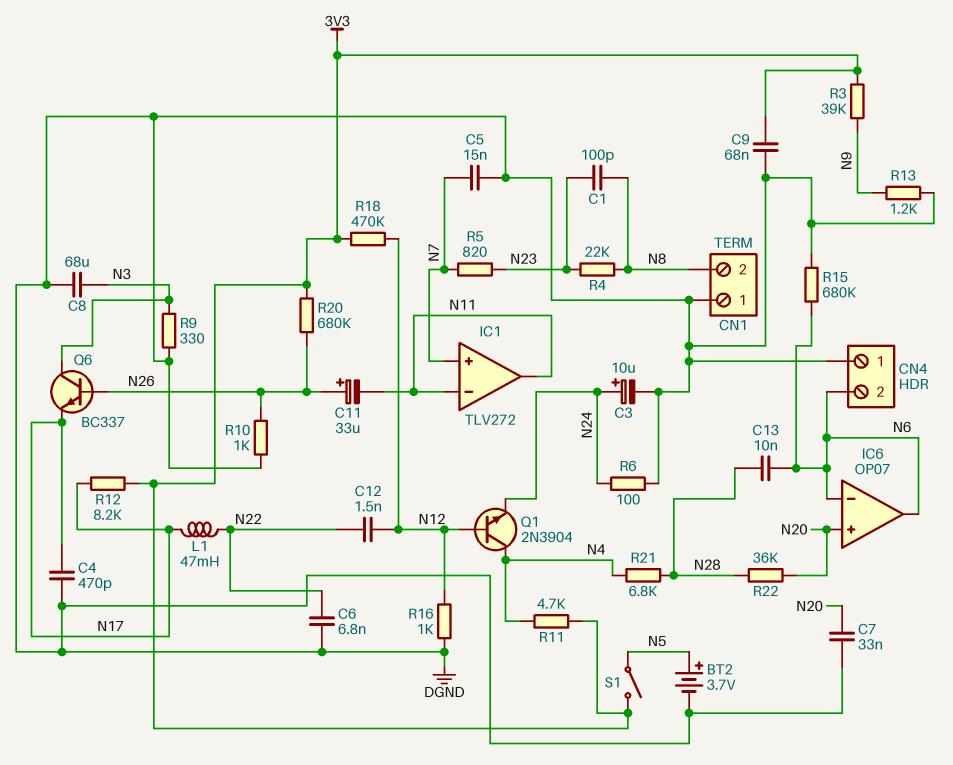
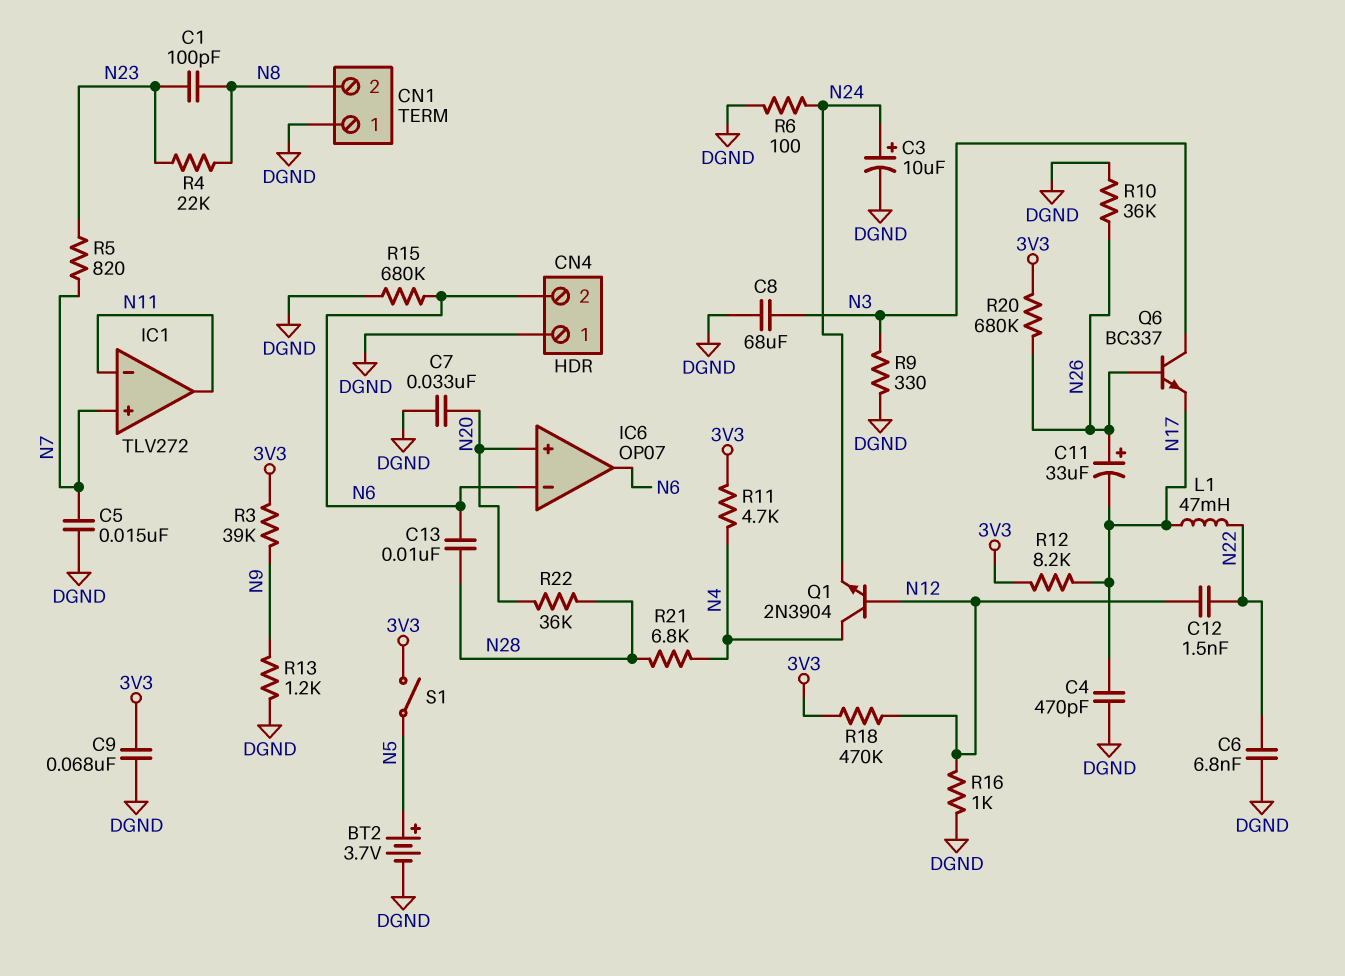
C11: 33uF (plus N26, minus N11) -> 33uF (plus N26, minus N17)
R10: 1k (DGND, N26) -> 36k (DGND, N26)

